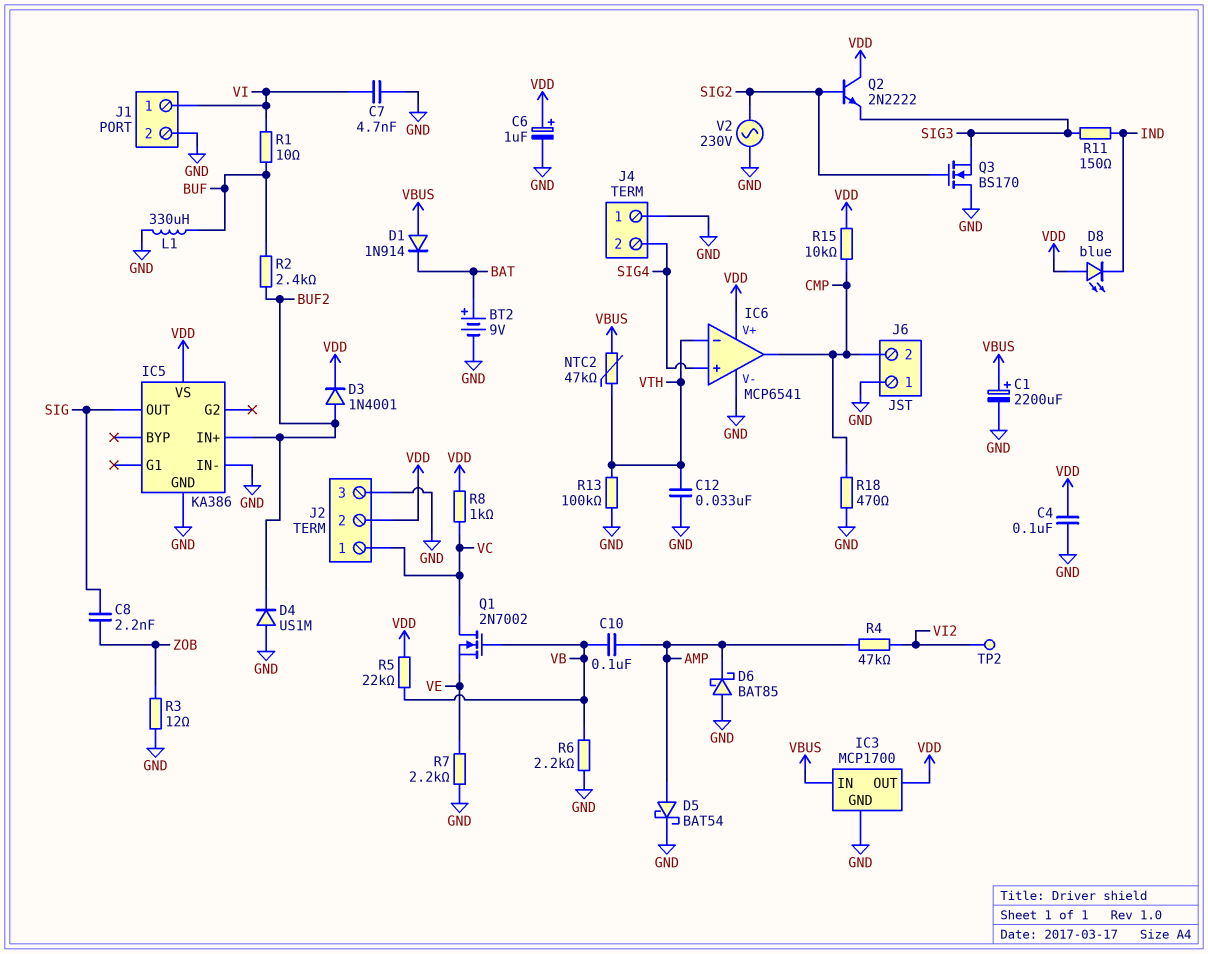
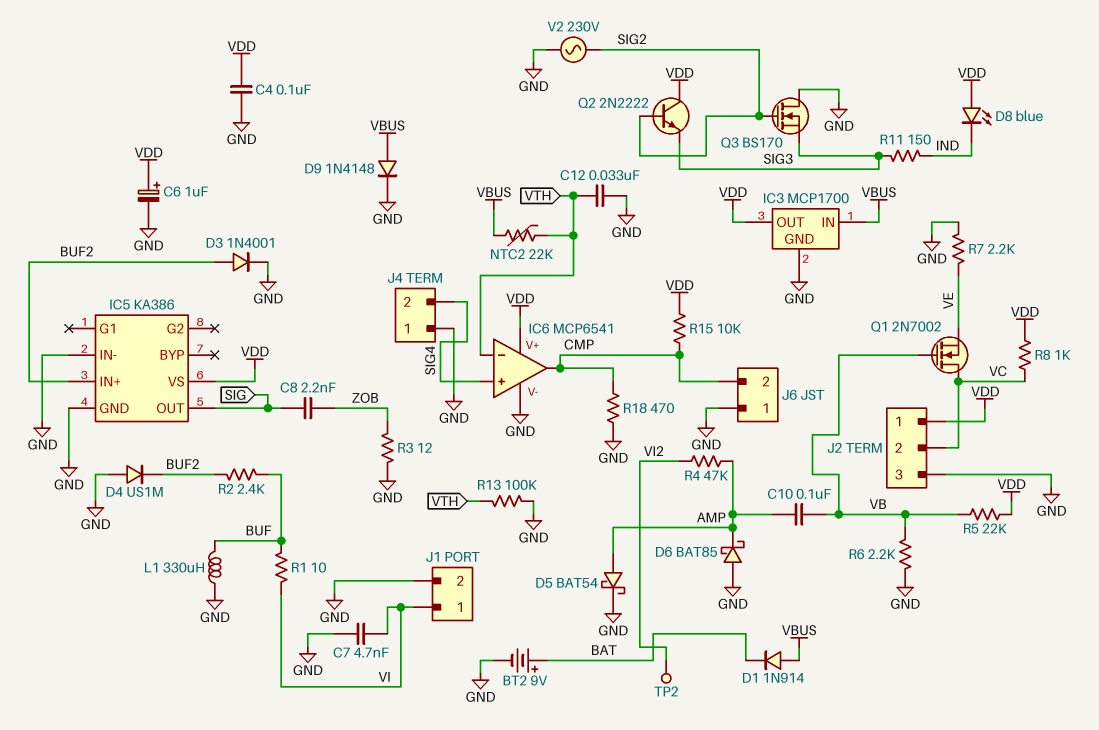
C1: 2200uF (plus VBUS, minus GND) -> none
D3: diode 1N4001 (A BUF2, K VDD) -> diode 1N4001 (A BUF2, K GND)
D9: none -> diode 1N4148 (A VBUS, K GND)
J2 pin 1: VC -> VDD
J2 pin 2: VDD -> VC
NTC2: 47k (VBUS, VTH) -> 22k (VBUS, VTH)

